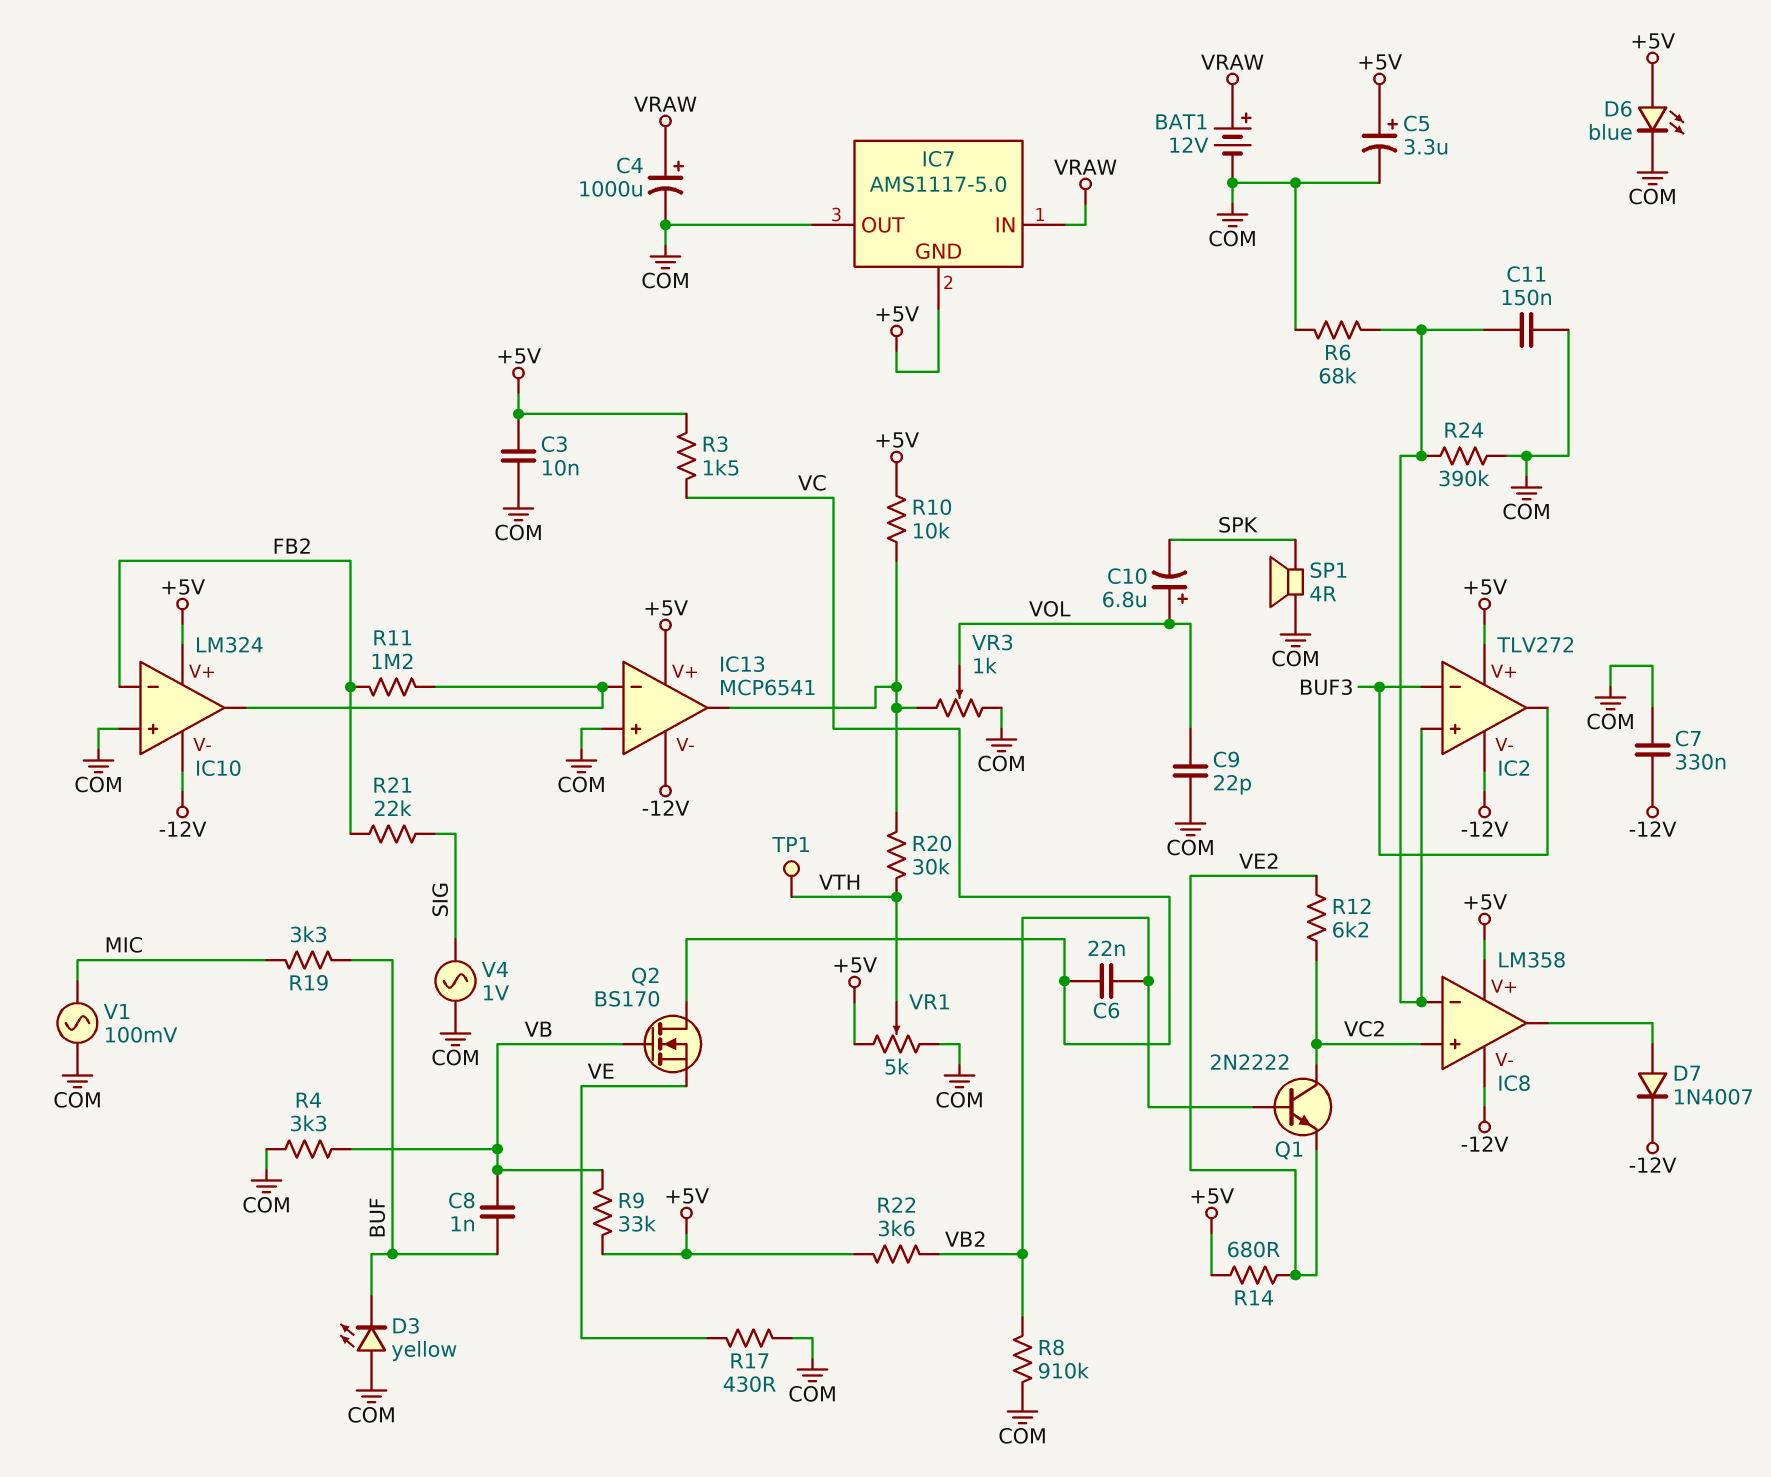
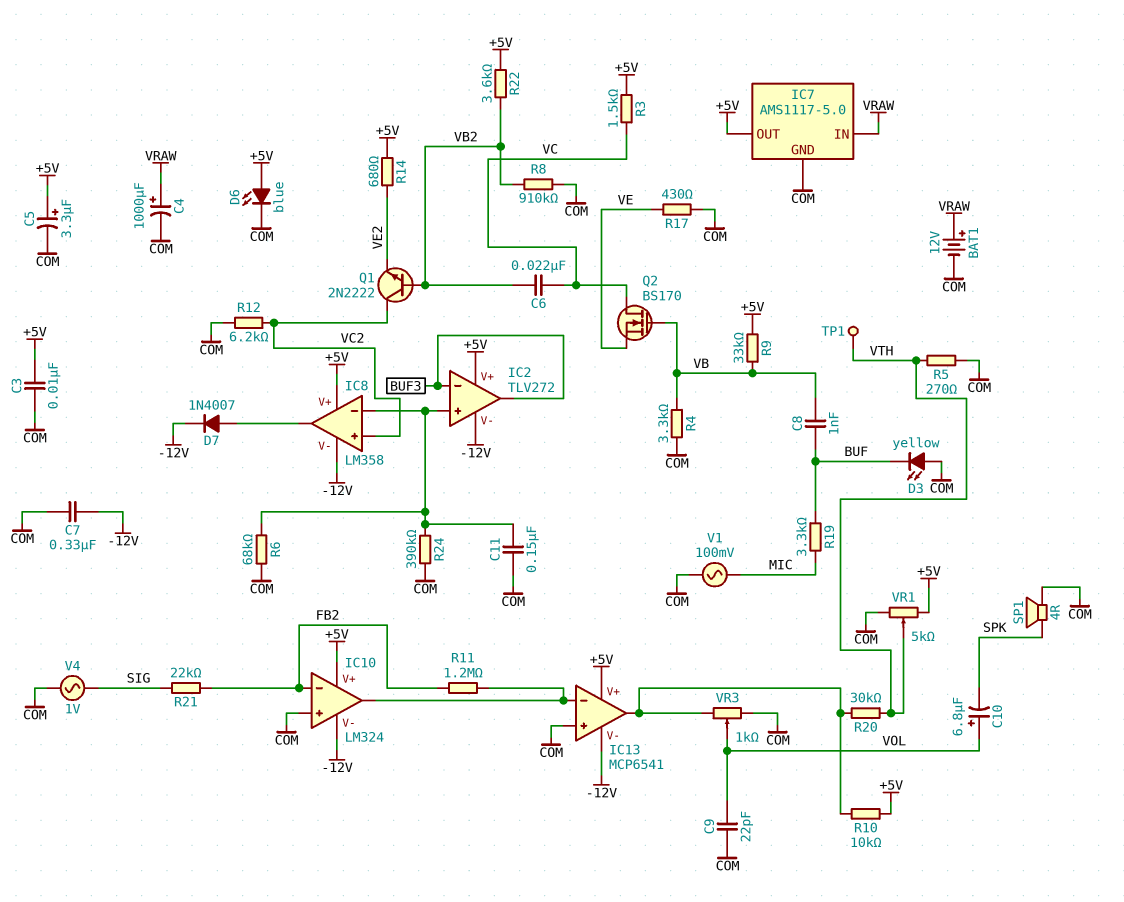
IC7 pin GND: +5V -> COM
IC7 pin OUT: COM -> +5V
R5: none -> 270 (COM, VTH)
R12: 6.2k (VC2, VE2) -> 6.2k (COM, VC2)

